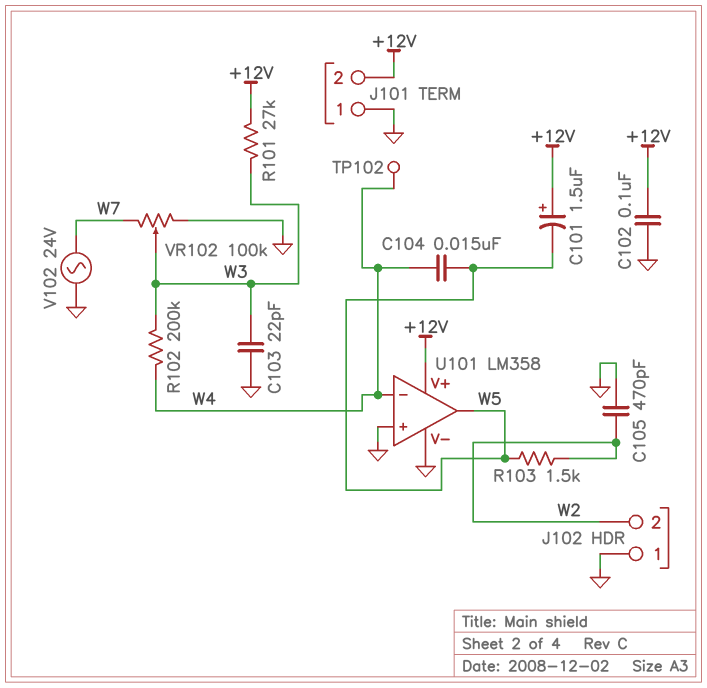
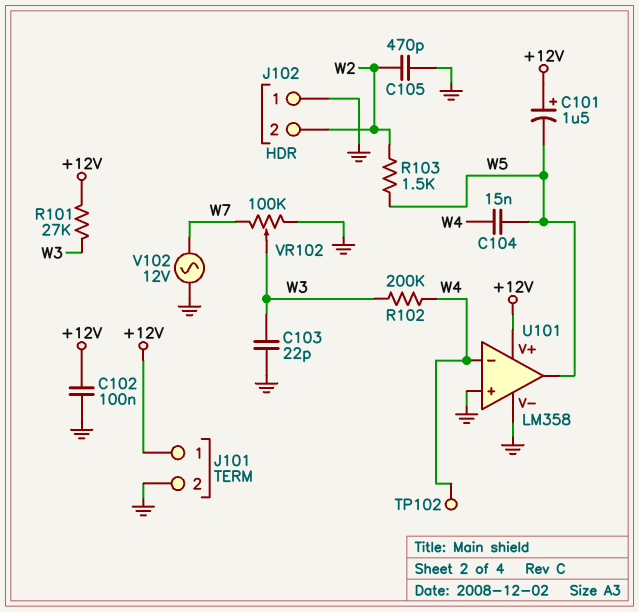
J101 pin 1: GND -> +12V
J101 pin 2: +12V -> GND
V102: AC 24V (GND, W7) -> AC 12V (GND, W7)

